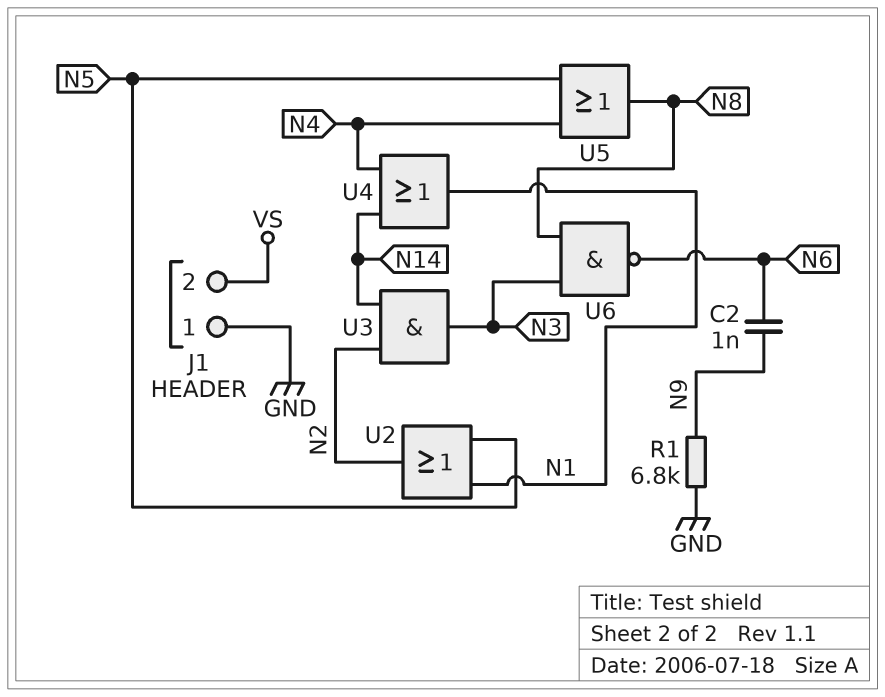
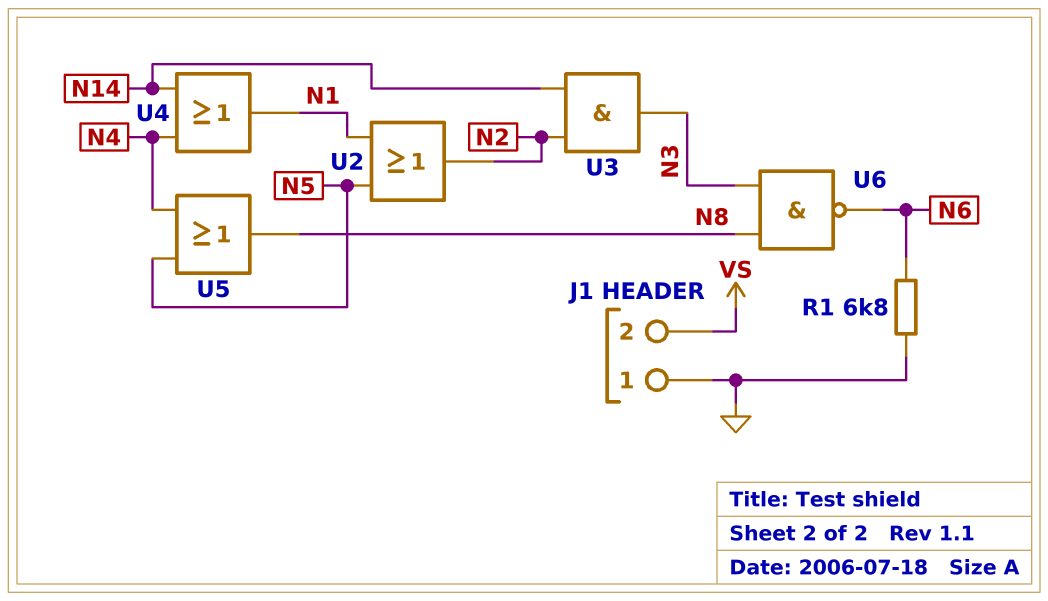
C2: 1nF (N6, N9) -> none
R1: 6.8k (GND, N9) -> 6.8k (GND, N6)

